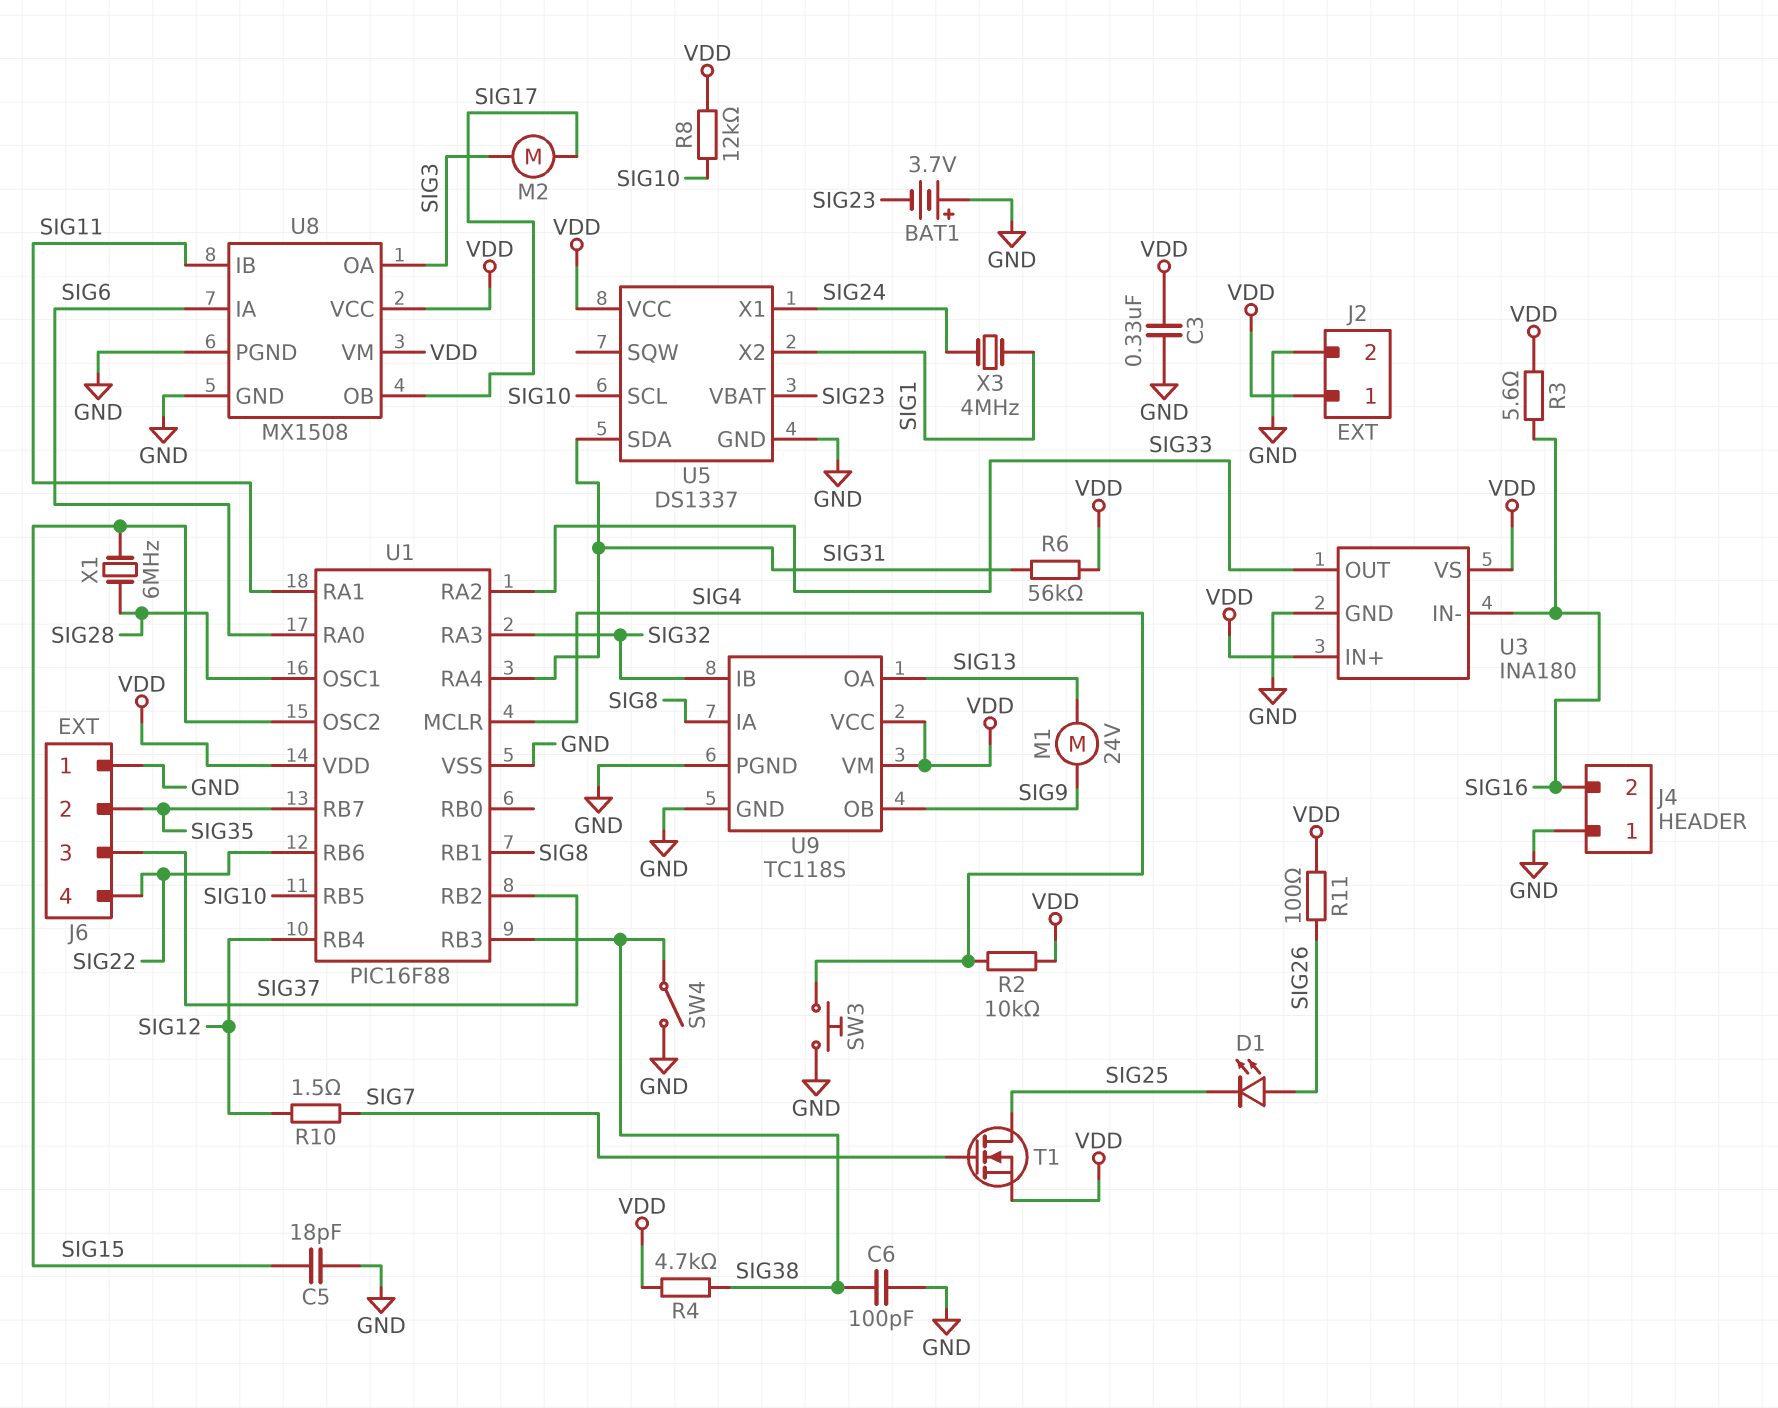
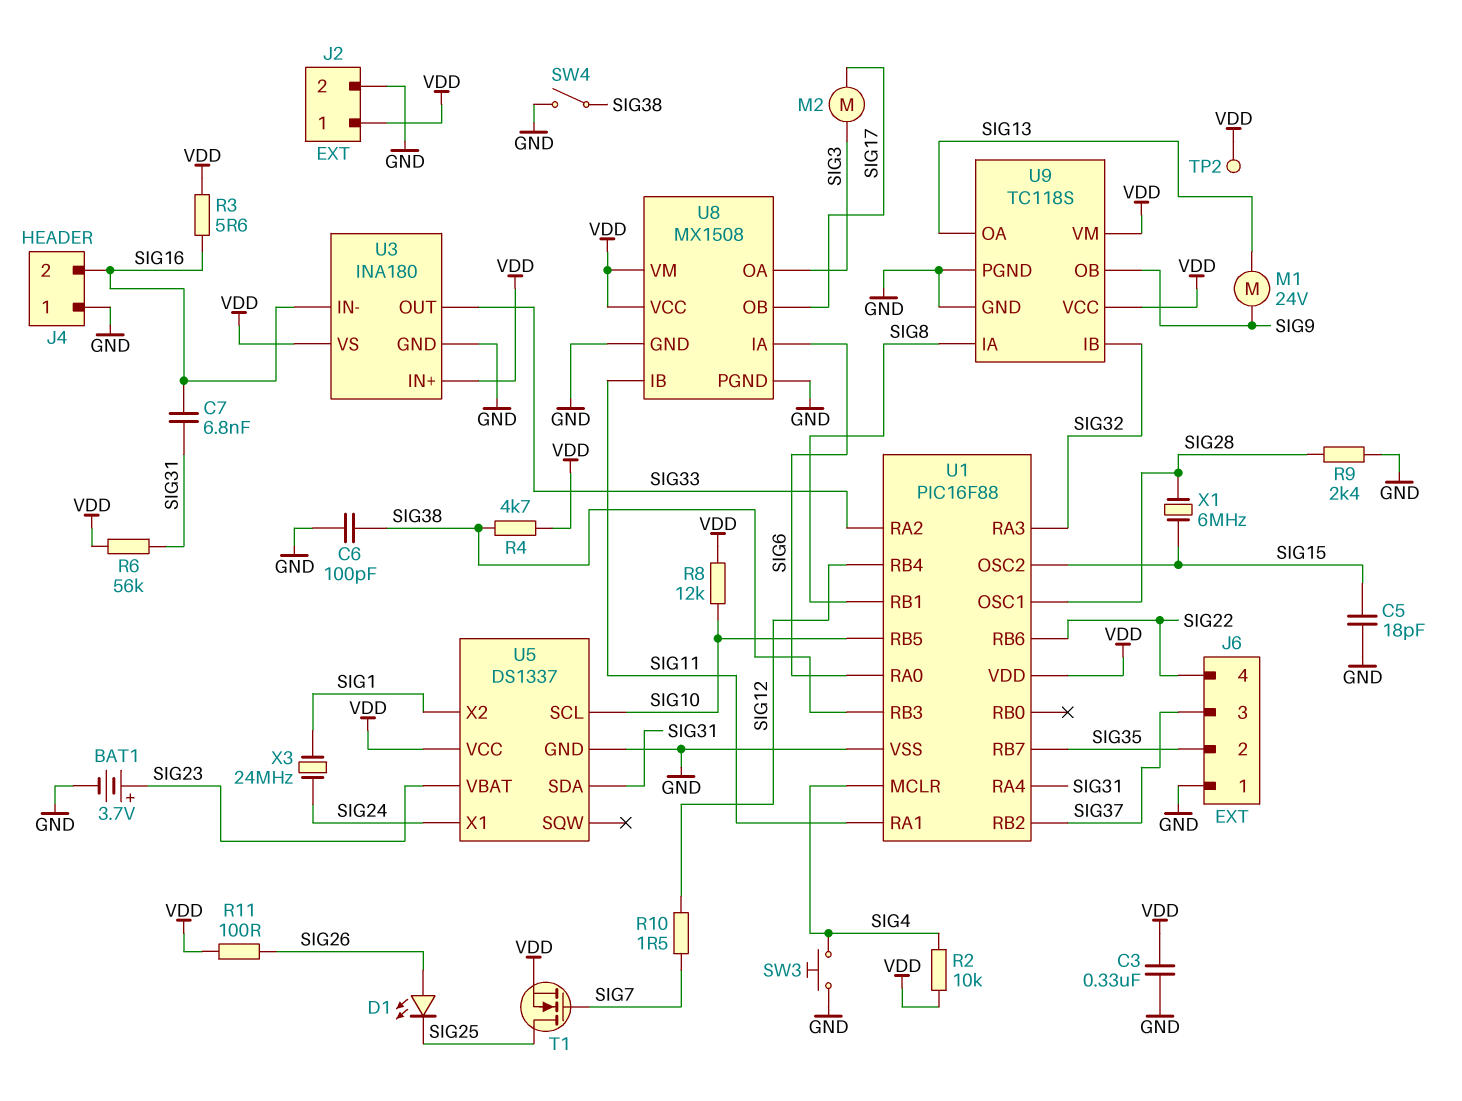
BAT1: 3.7V (plus GND, minus SIG23) -> 3.7V (plus SIG23, minus GND)
C7: none -> 6.8nF (SIG16, SIG31)
R9: none -> 2.4k (GND, SIG28)
TP2: none -> test point (VDD)
X3: 4MHz (SIG1, SIG24) -> 24MHz (SIG1, SIG24)

